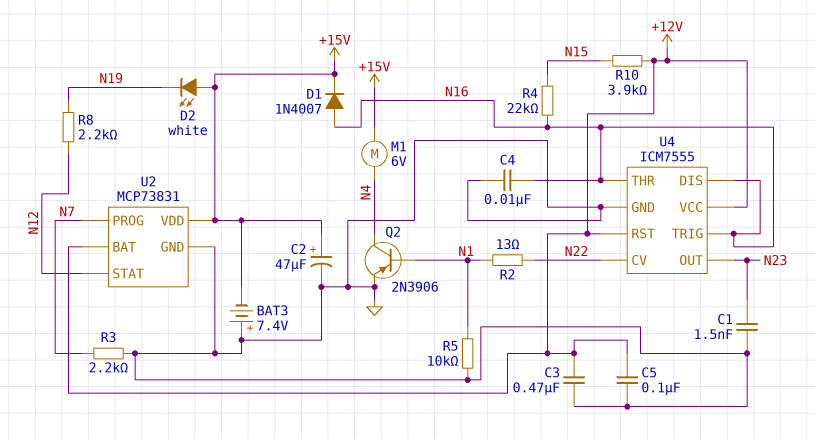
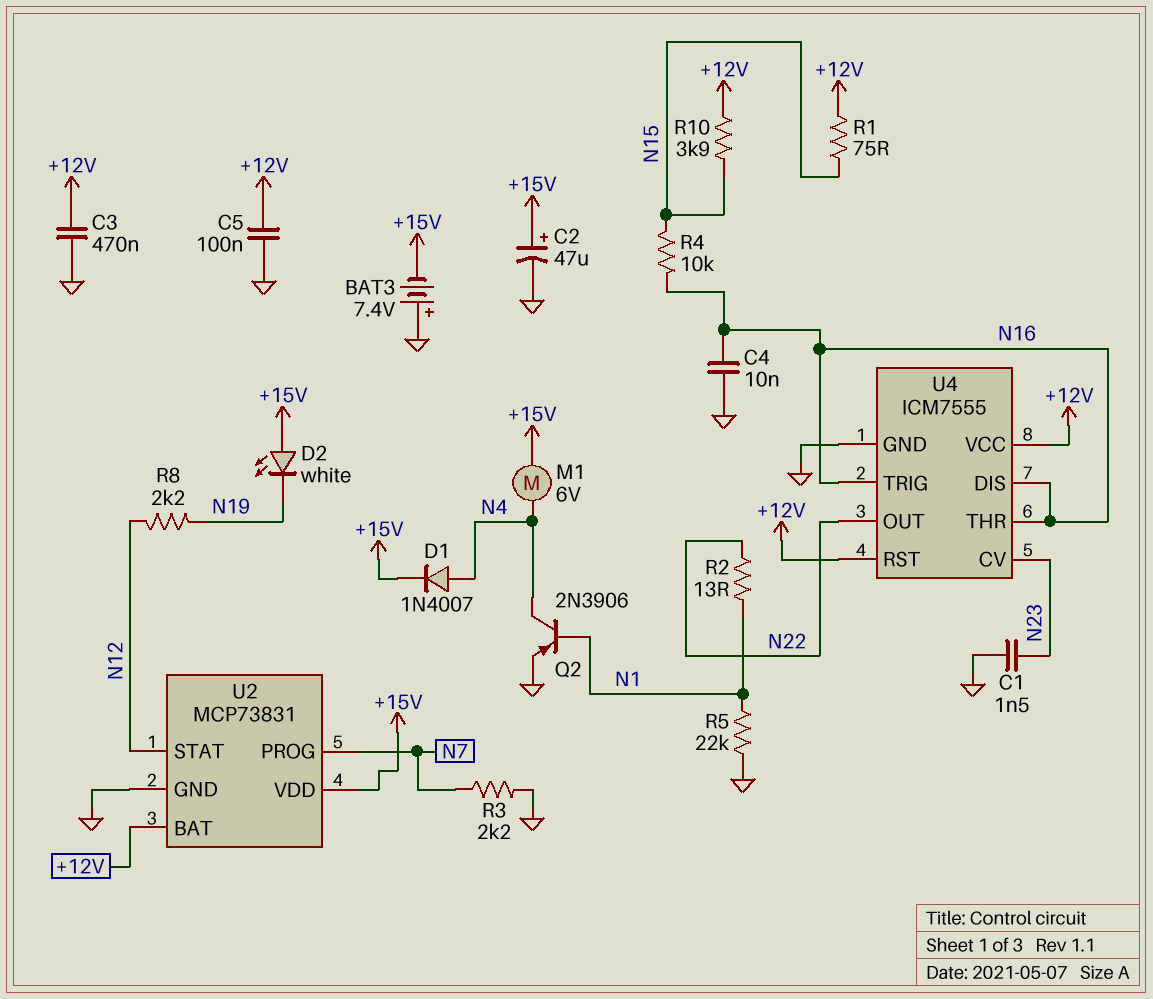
D1: diode 1N4007 (A N16, K +15V) -> diode 1N4007 (A N4, K +15V)
R1: none -> 75 (+12V, N15)
R4: 22k (N15, N16) -> 10k (N15, N16)
R5: 10k (GND, N1) -> 22k (GND, N1)
U4 pin CV: N22 -> N23
U4 pin OUT: N23 -> N22

